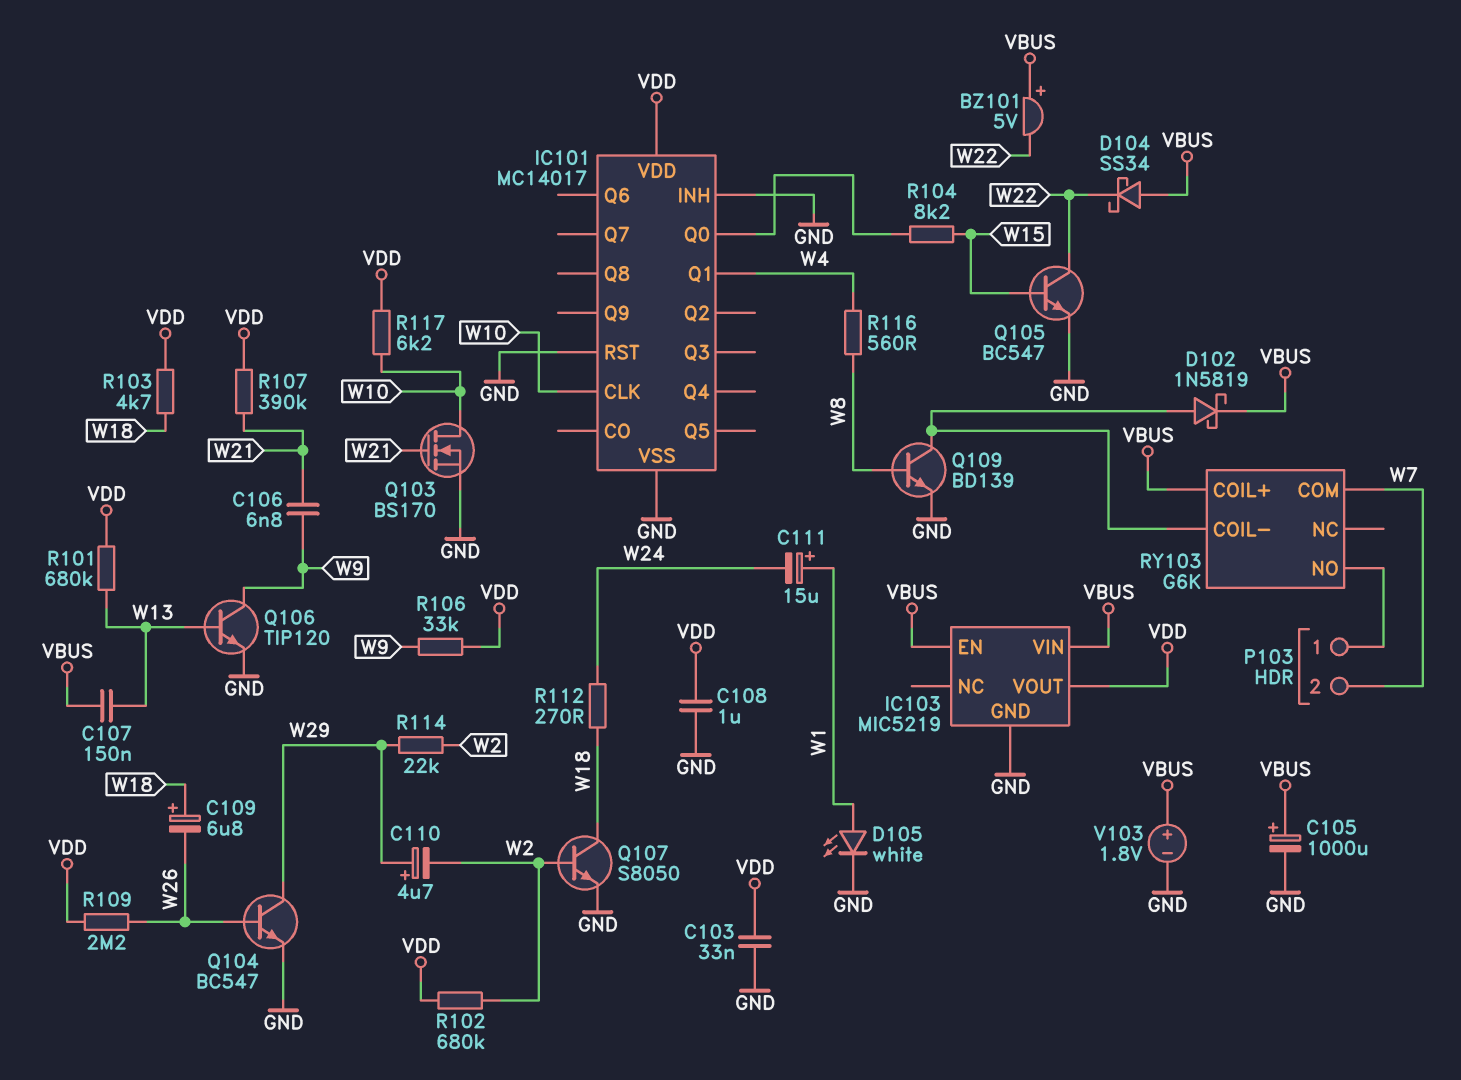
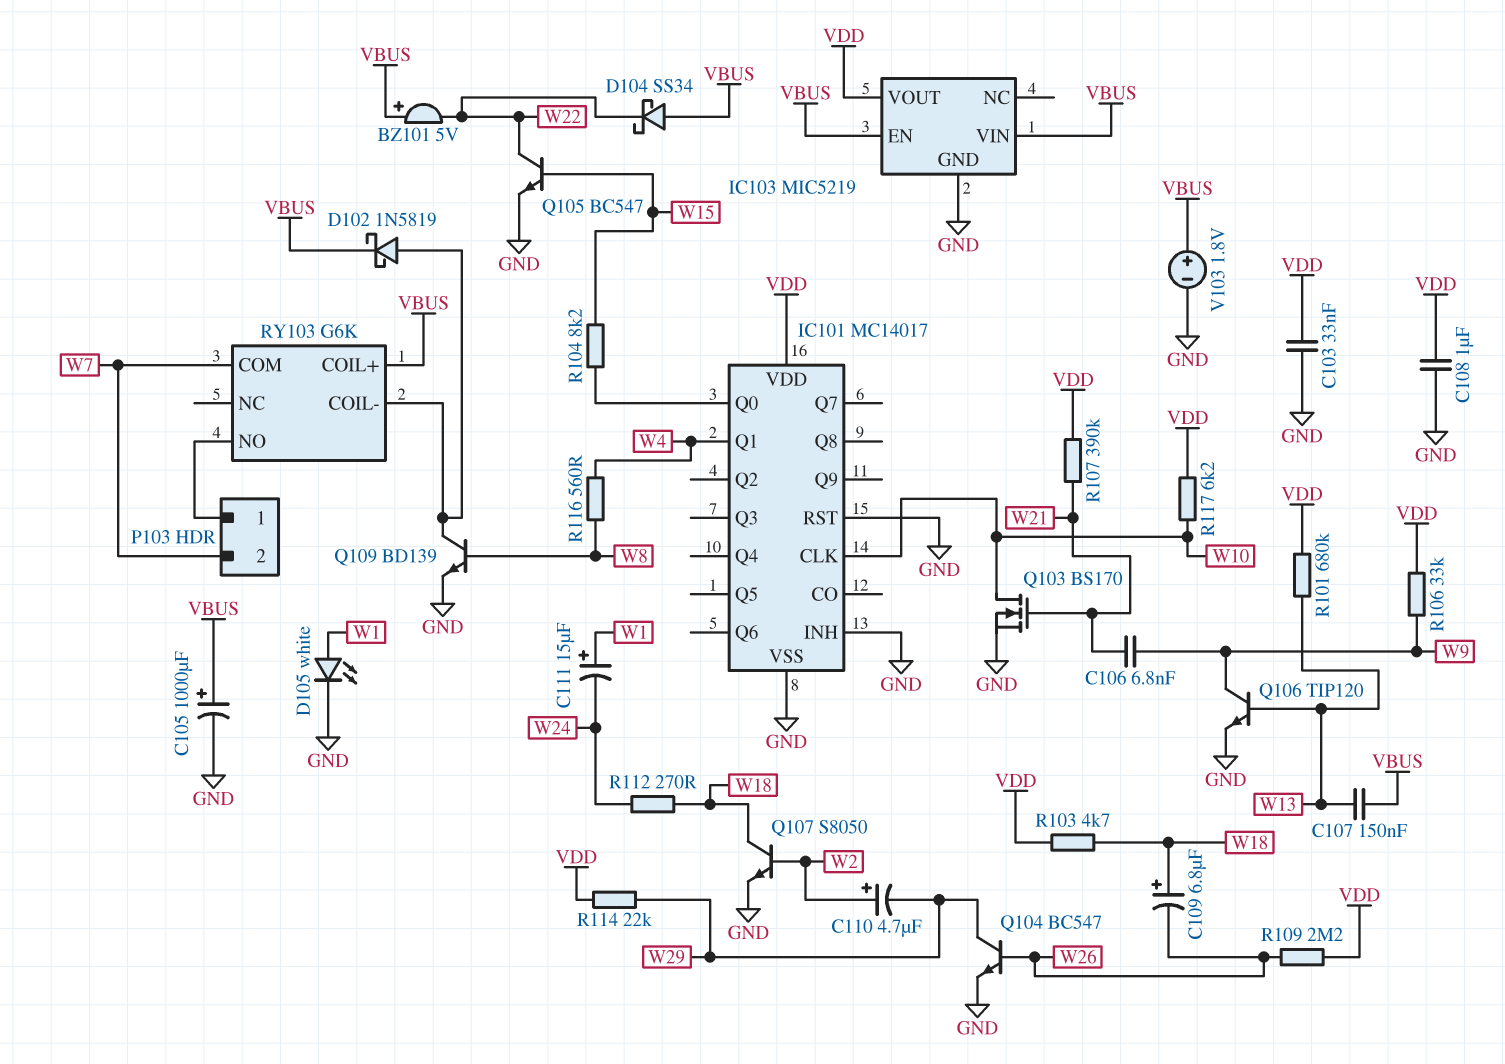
C110: 4.7uF (plus W29, minus W2) -> 4.7uF (plus W2, minus W29)
R102: 680k (VDD, W2) -> none
R114: 22k (W2, W29) -> 22k (VDD, W29)

